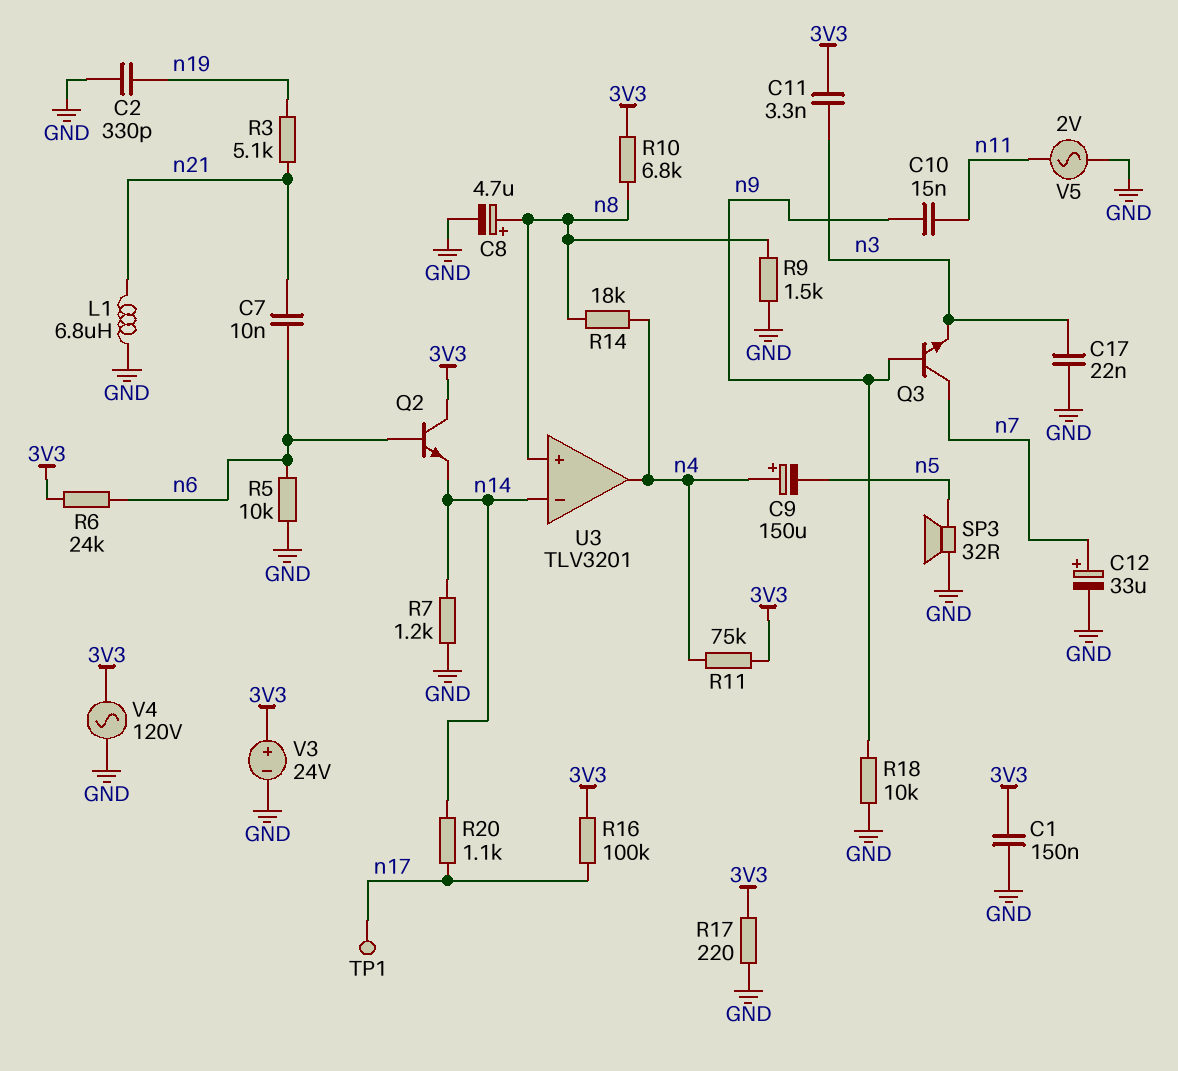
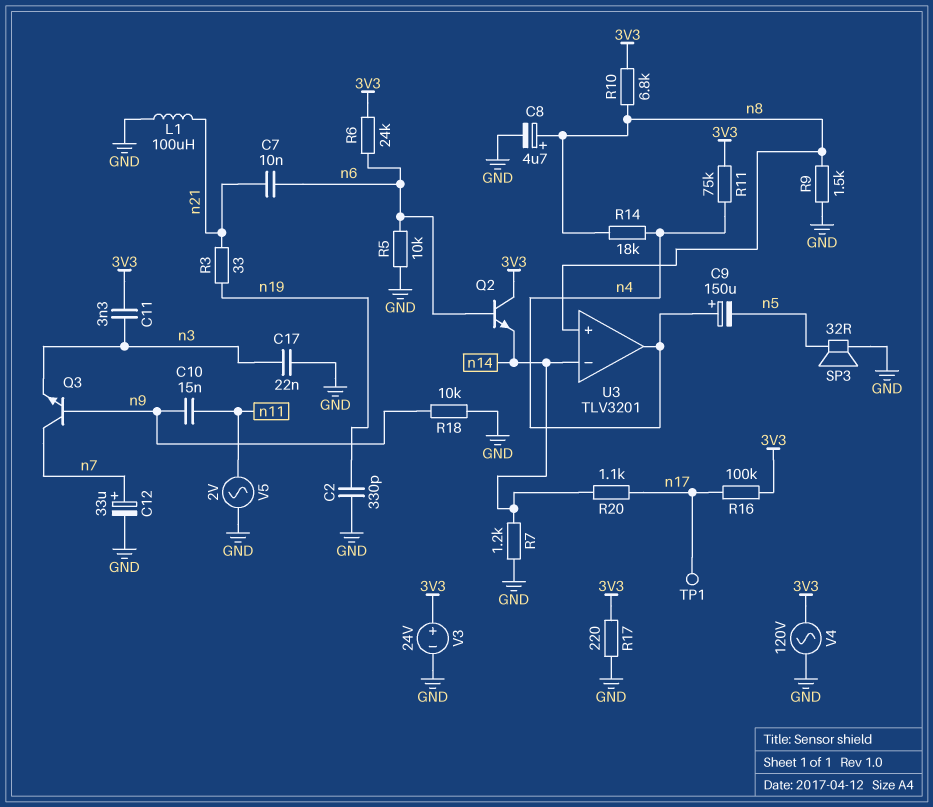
C1: 150nF (3V3, GND) -> none
L1: 6.8uH (GND, n21) -> 100uH (GND, n21)
R3: 5.1k (n19, n21) -> 33 (n19, n21)

